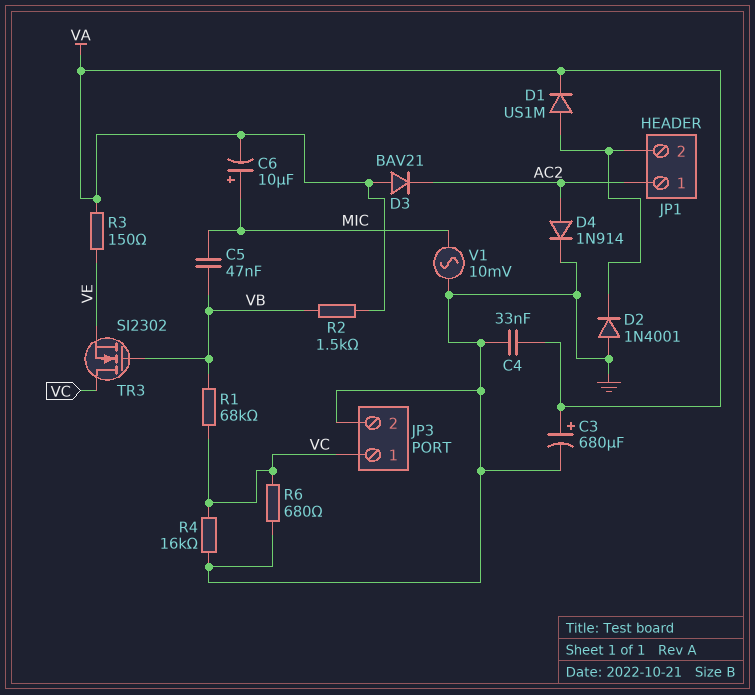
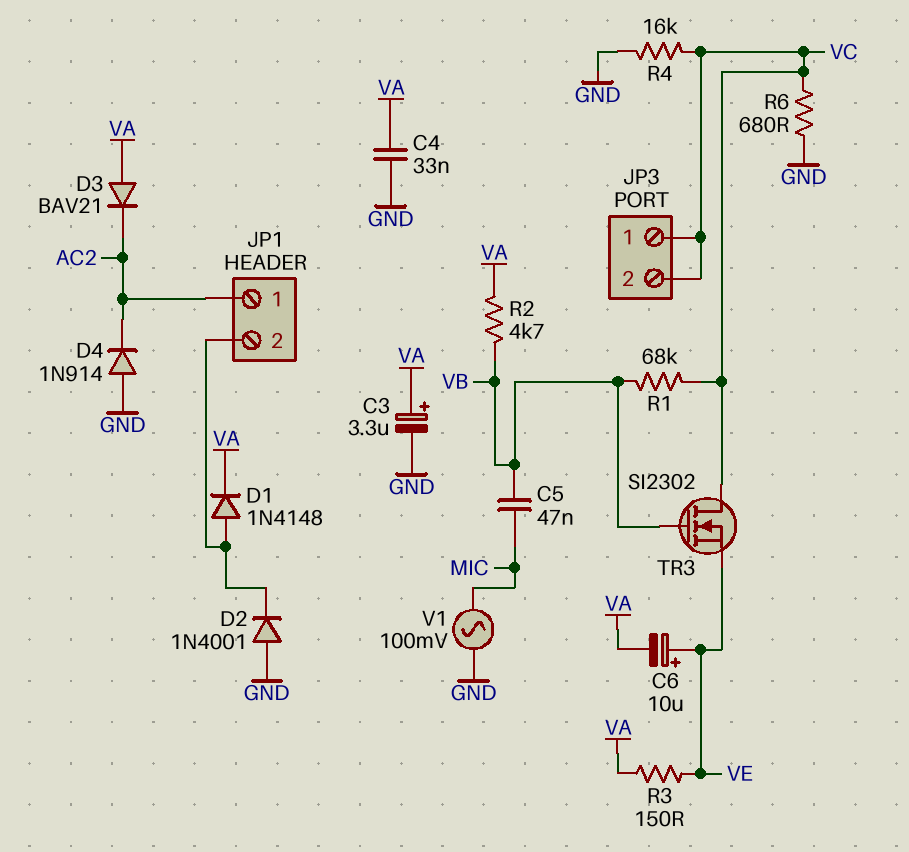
C3: 680uF (plus VA, minus GND) -> 3.3uF (plus VA, minus GND)
C6: 10uF (plus MIC, minus VA) -> 10uF (plus VE, minus VA)
D1: diode US1M (A JP1/2, K VA) -> diode 1N4148 (A JP1/2, K VA)
D4: diode 1N914 (A AC2, K GND) -> diode 1N914 (A GND, K AC2)
JP3 pin 2: GND -> VC
R2: 1.5k (VA, VB) -> 4.7k (VA, VB)
V1: AC 10mV (GND, MIC) -> AC 100mV (GND, MIC)

